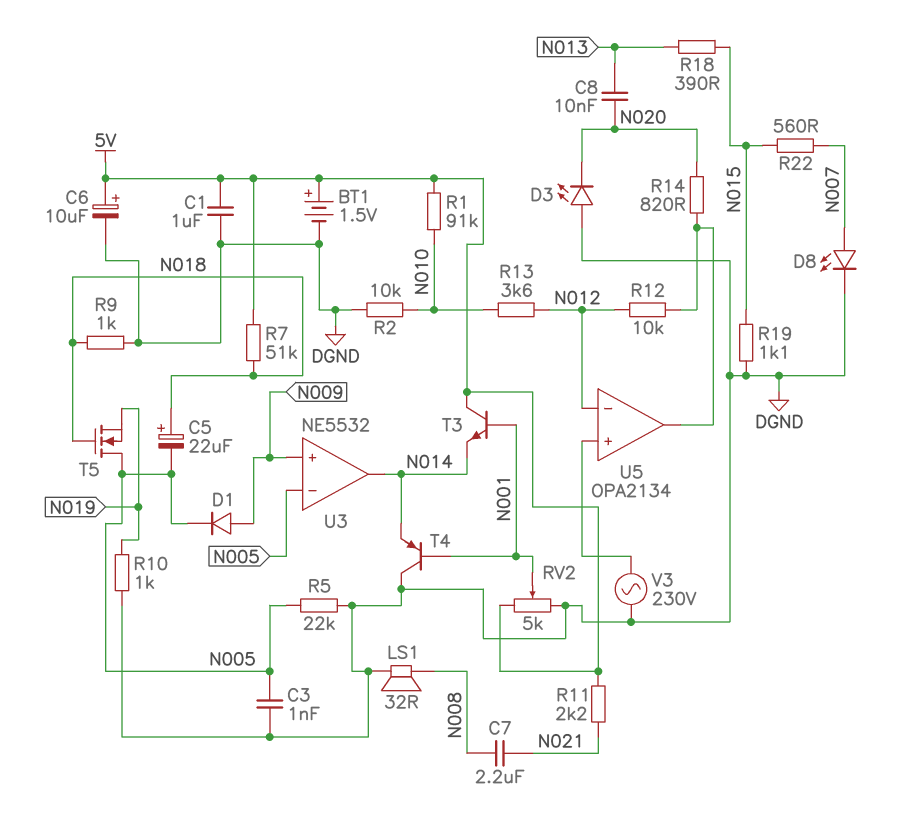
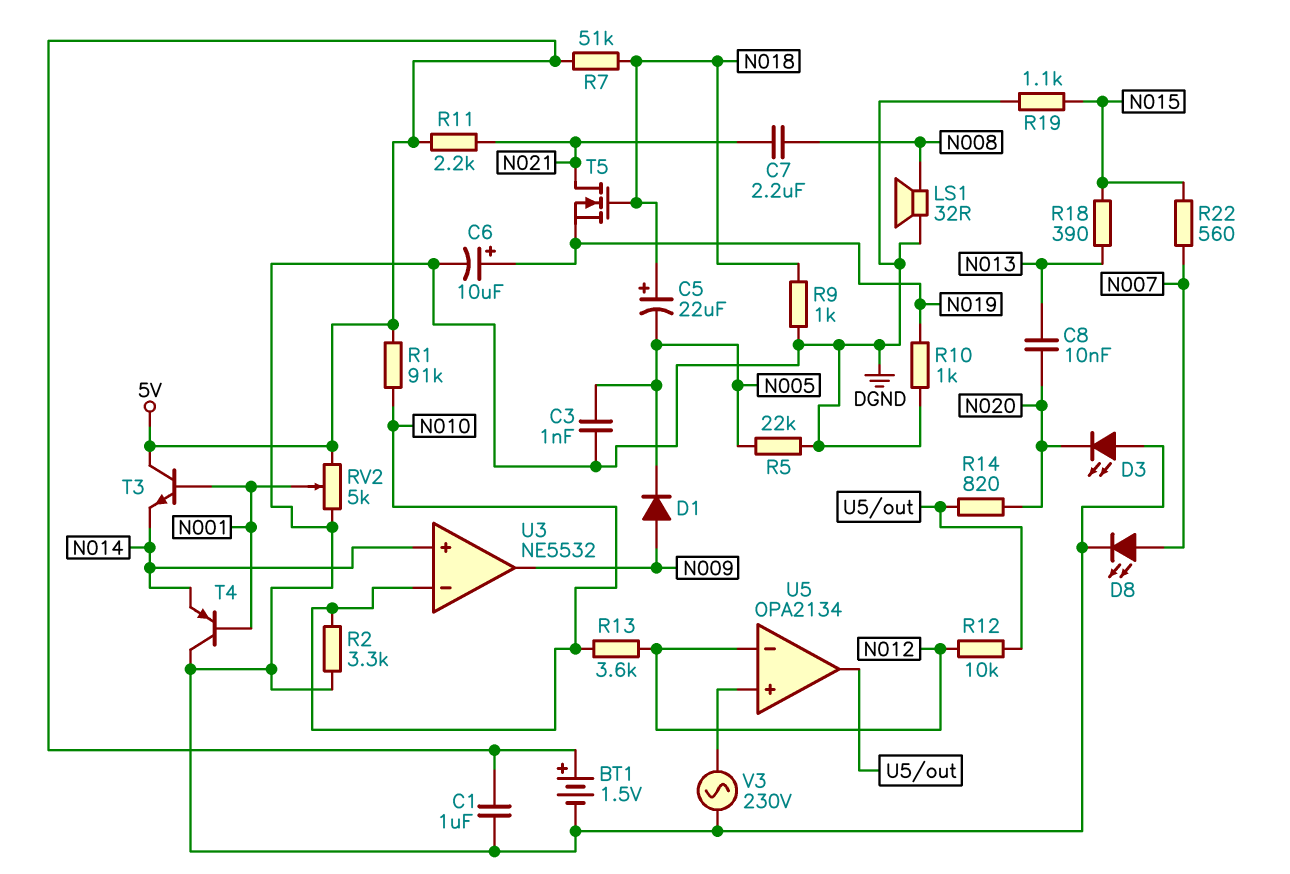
C6: 10uF (plus 5V, minus DGND) -> 10uF (plus N019, minus DGND)
R2: 10k (DGND, N010) -> 3.3k (DGND, N010)
T5: NMOS (G N018, D N005, S N019) -> NMOS (G N018, D N021, S N019)
U3 pin in+: N009 -> N014
U3 pin in-: N005 -> N010
U3 pin out: N014 -> N009

